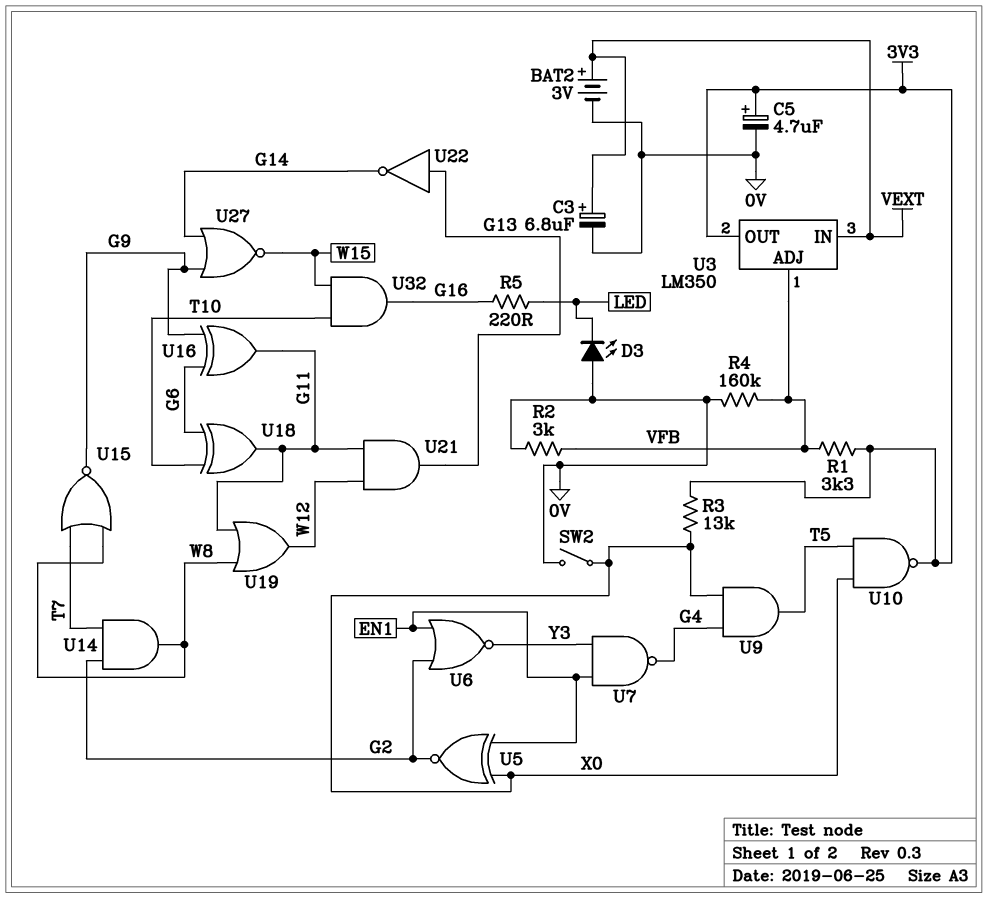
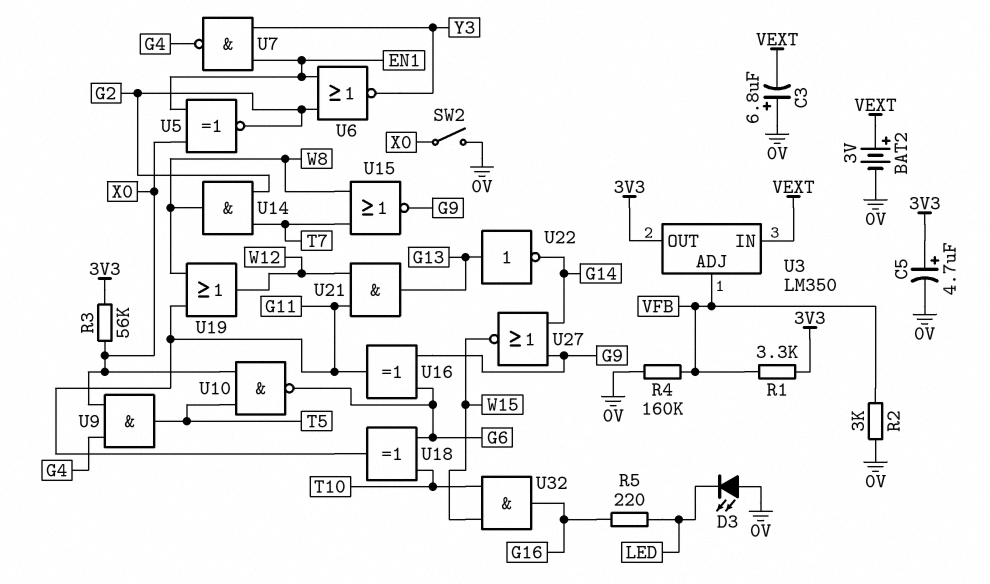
C3: 6.8uF (plus VEXT, minus 0V) -> 6.8uF (plus 0V, minus VEXT)
R3: 13k (3V3, X0) -> 56k (3V3, X0)
U10: NAND (in T5, in X0, out 3V3) -> NAND (in T5, in X0, out G6)

